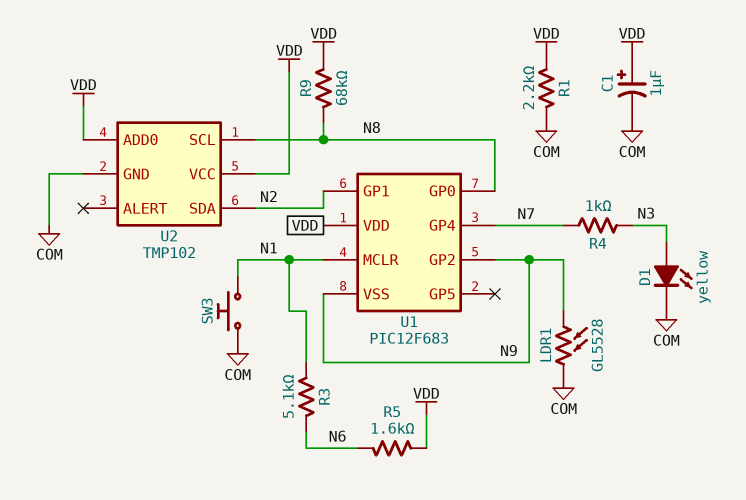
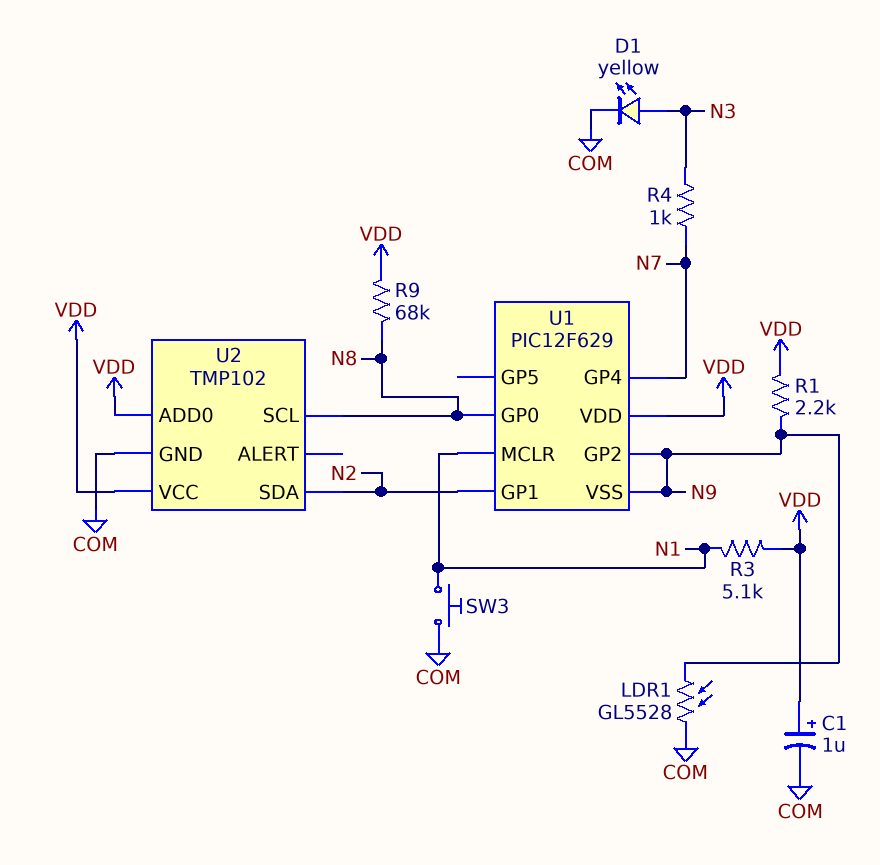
R1: 2.2k (COM, VDD) -> 2.2k (N9, VDD)
R3: 5.1k (N1, N6) -> 5.1k (N1, VDD)
R5: 1.6k (N6, VDD) -> none
U1: PIC12F683 -> PIC12F629

